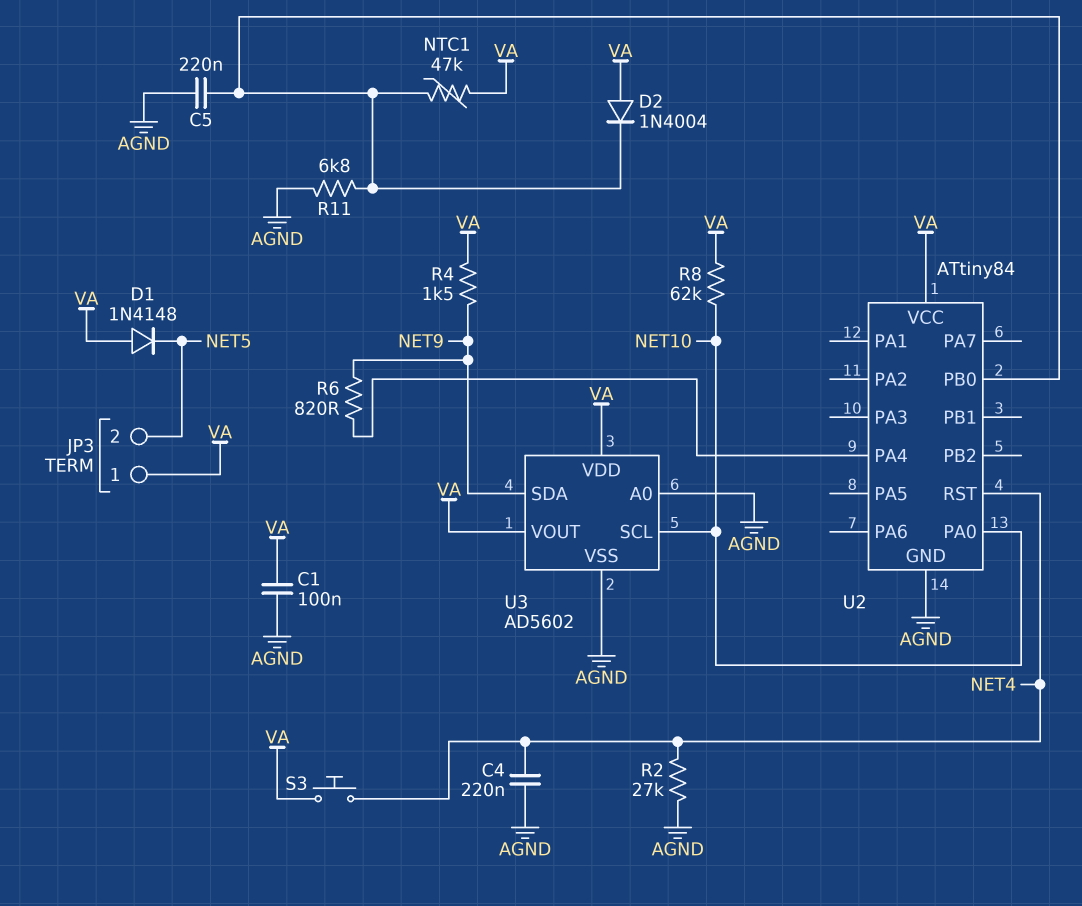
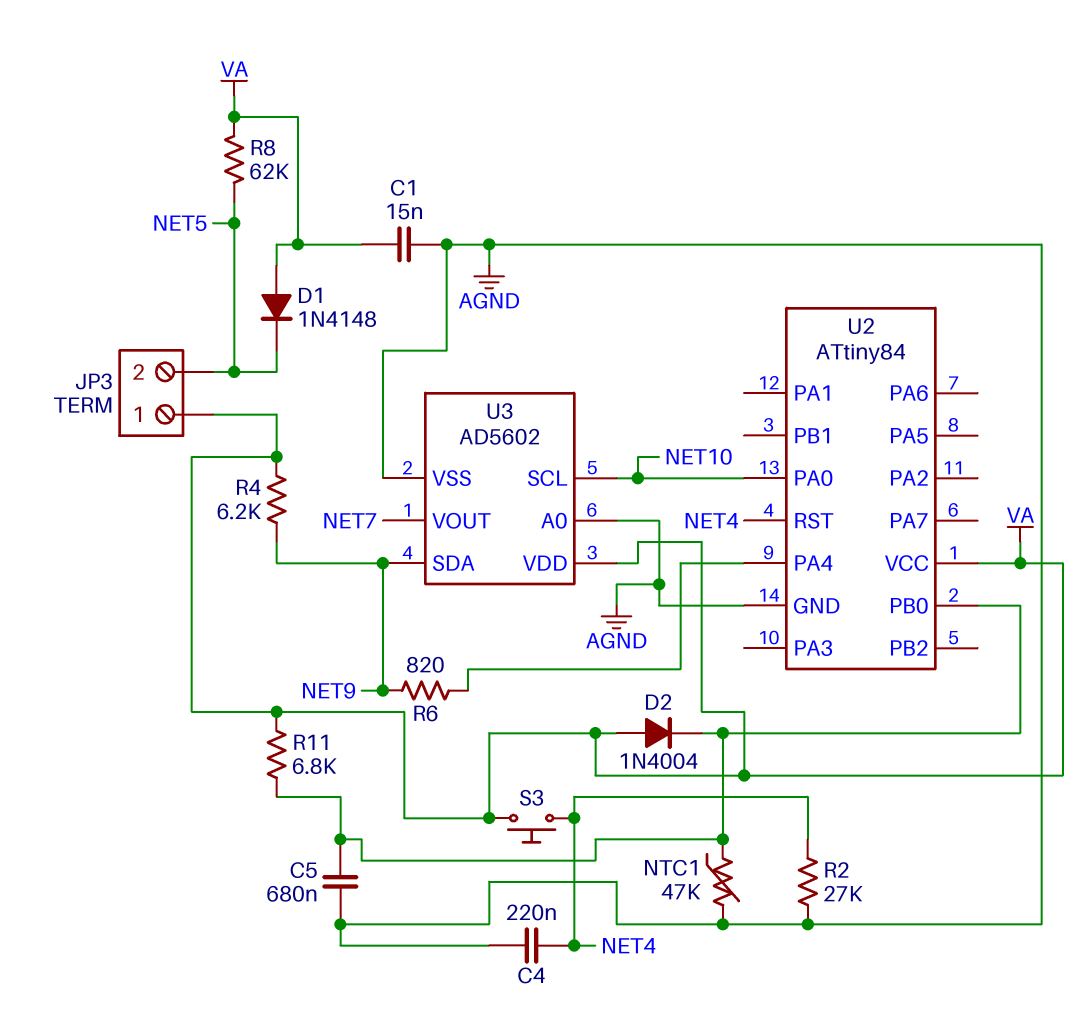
C1: 100nF (AGND, VA) -> 15nF (AGND, VA)
C5: 220nF (AGND, U2/PB0) -> 680nF (AGND, U2/PB0)
NTC1: 47k (U2/PB0, VA) -> 47k (AGND, U2/PB0)
R4: 1.5k (NET9, VA) -> 6.2k (NET9, VA)
R8: 62k (NET10, VA) -> 62k (NET5, VA)
R11: 6.8k (AGND, U2/PB0) -> 6.8k (U2/PB0, VA)
U3 pin VOUT: VA -> NET7

